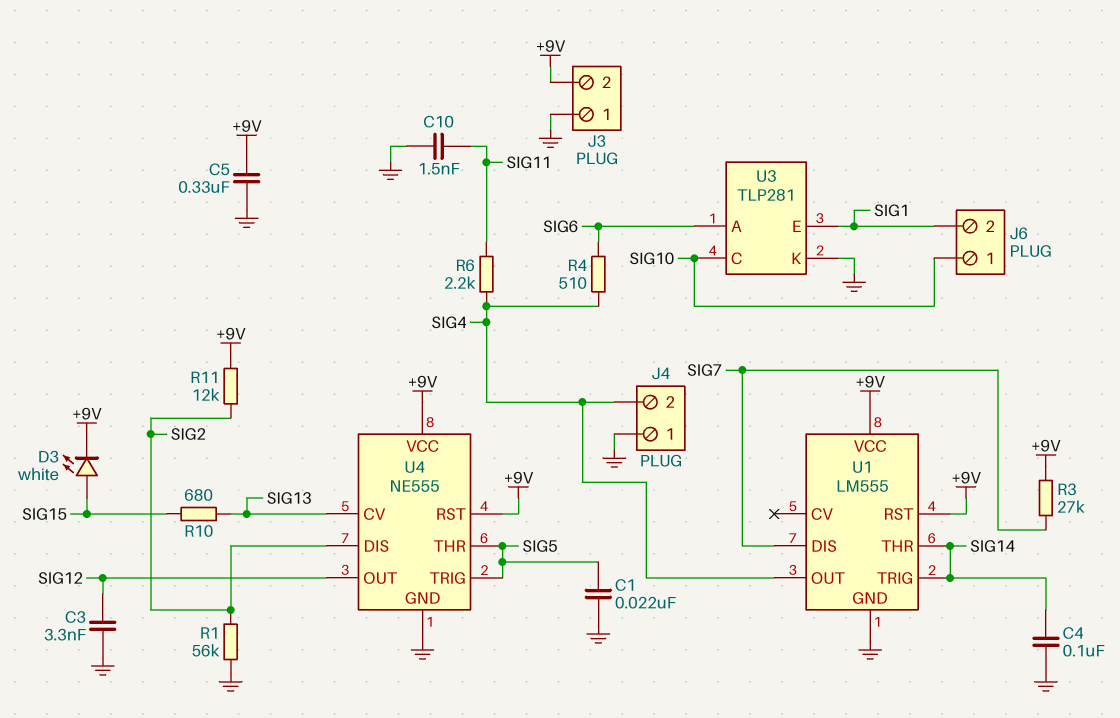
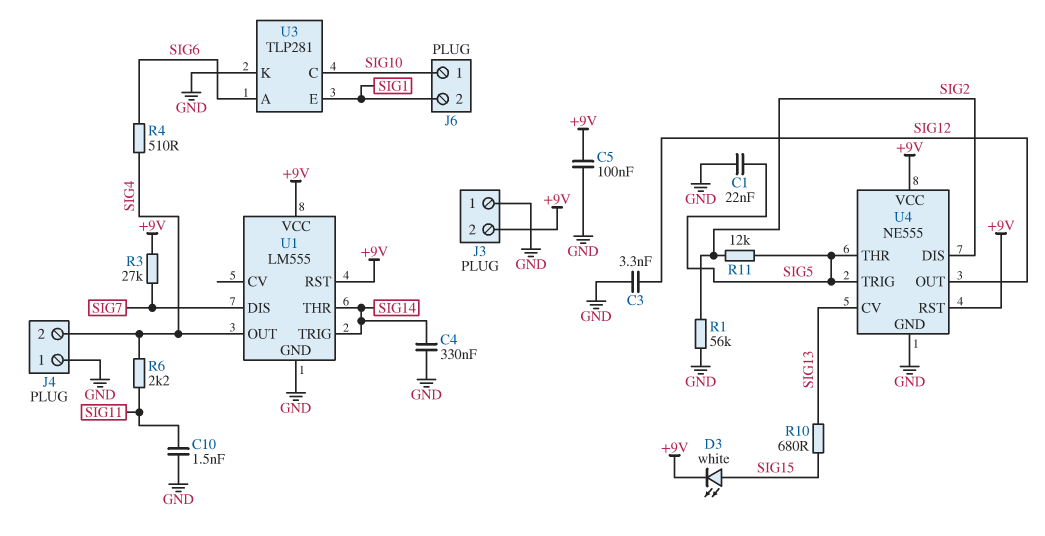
C4: 100nF (GND, SIG14) -> 330nF (GND, SIG14)
C5: 330nF (+9V, GND) -> 100nF (+9V, GND)
R11: 12k (+9V, SIG2) -> 12k (SIG2, SIG5)

